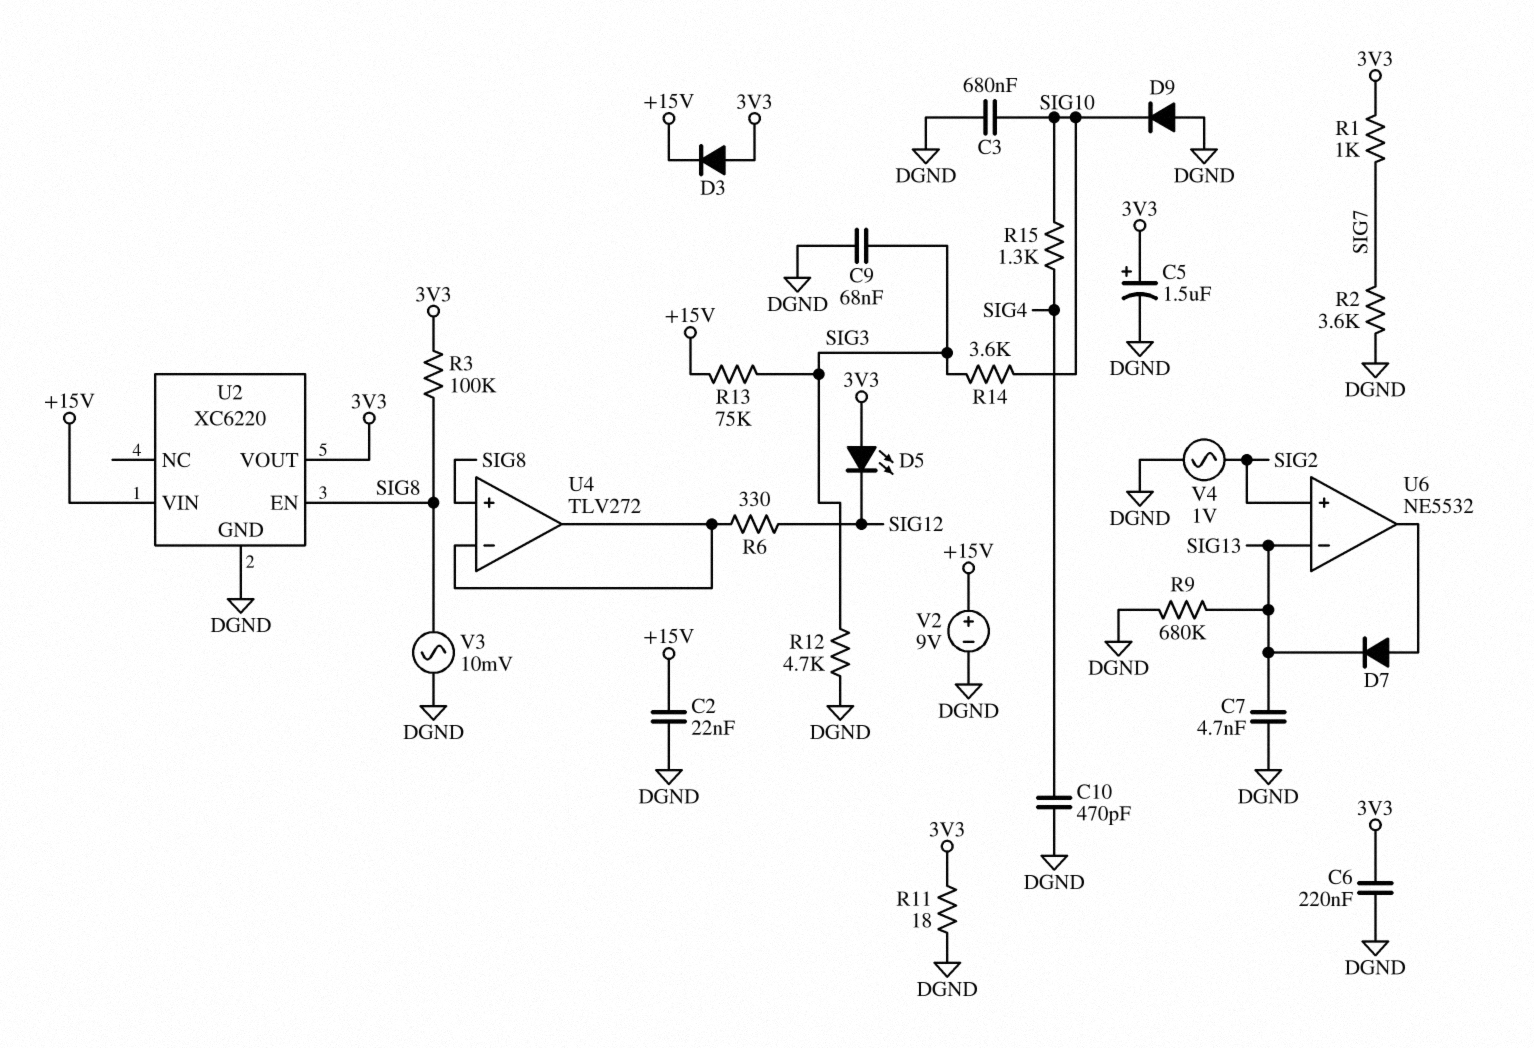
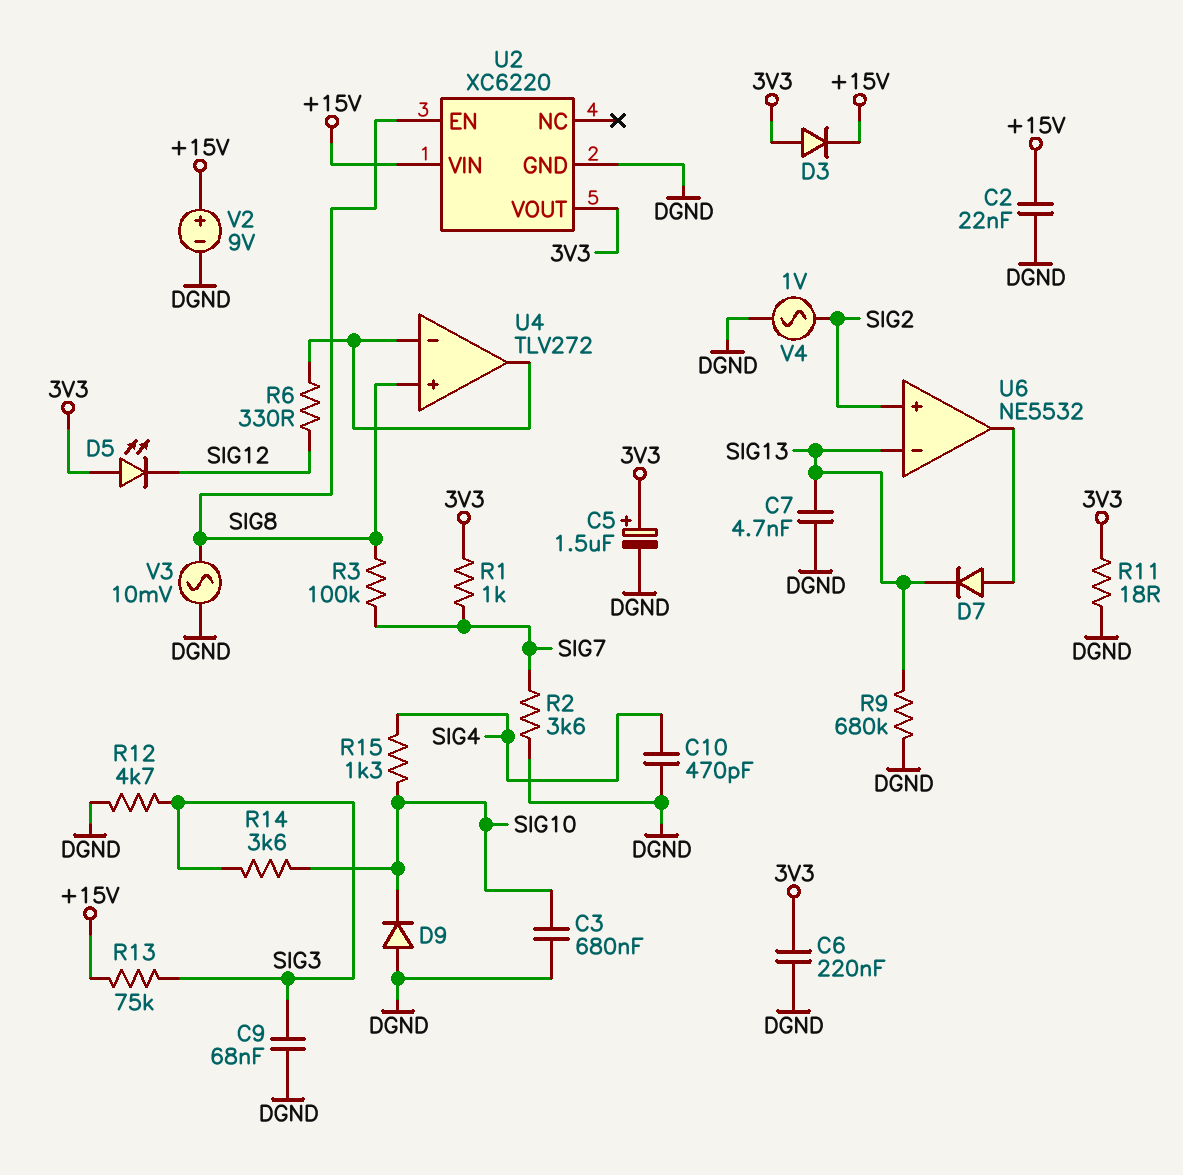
R3: 100k (3V3, SIG8) -> 100k (SIG7, SIG8)

